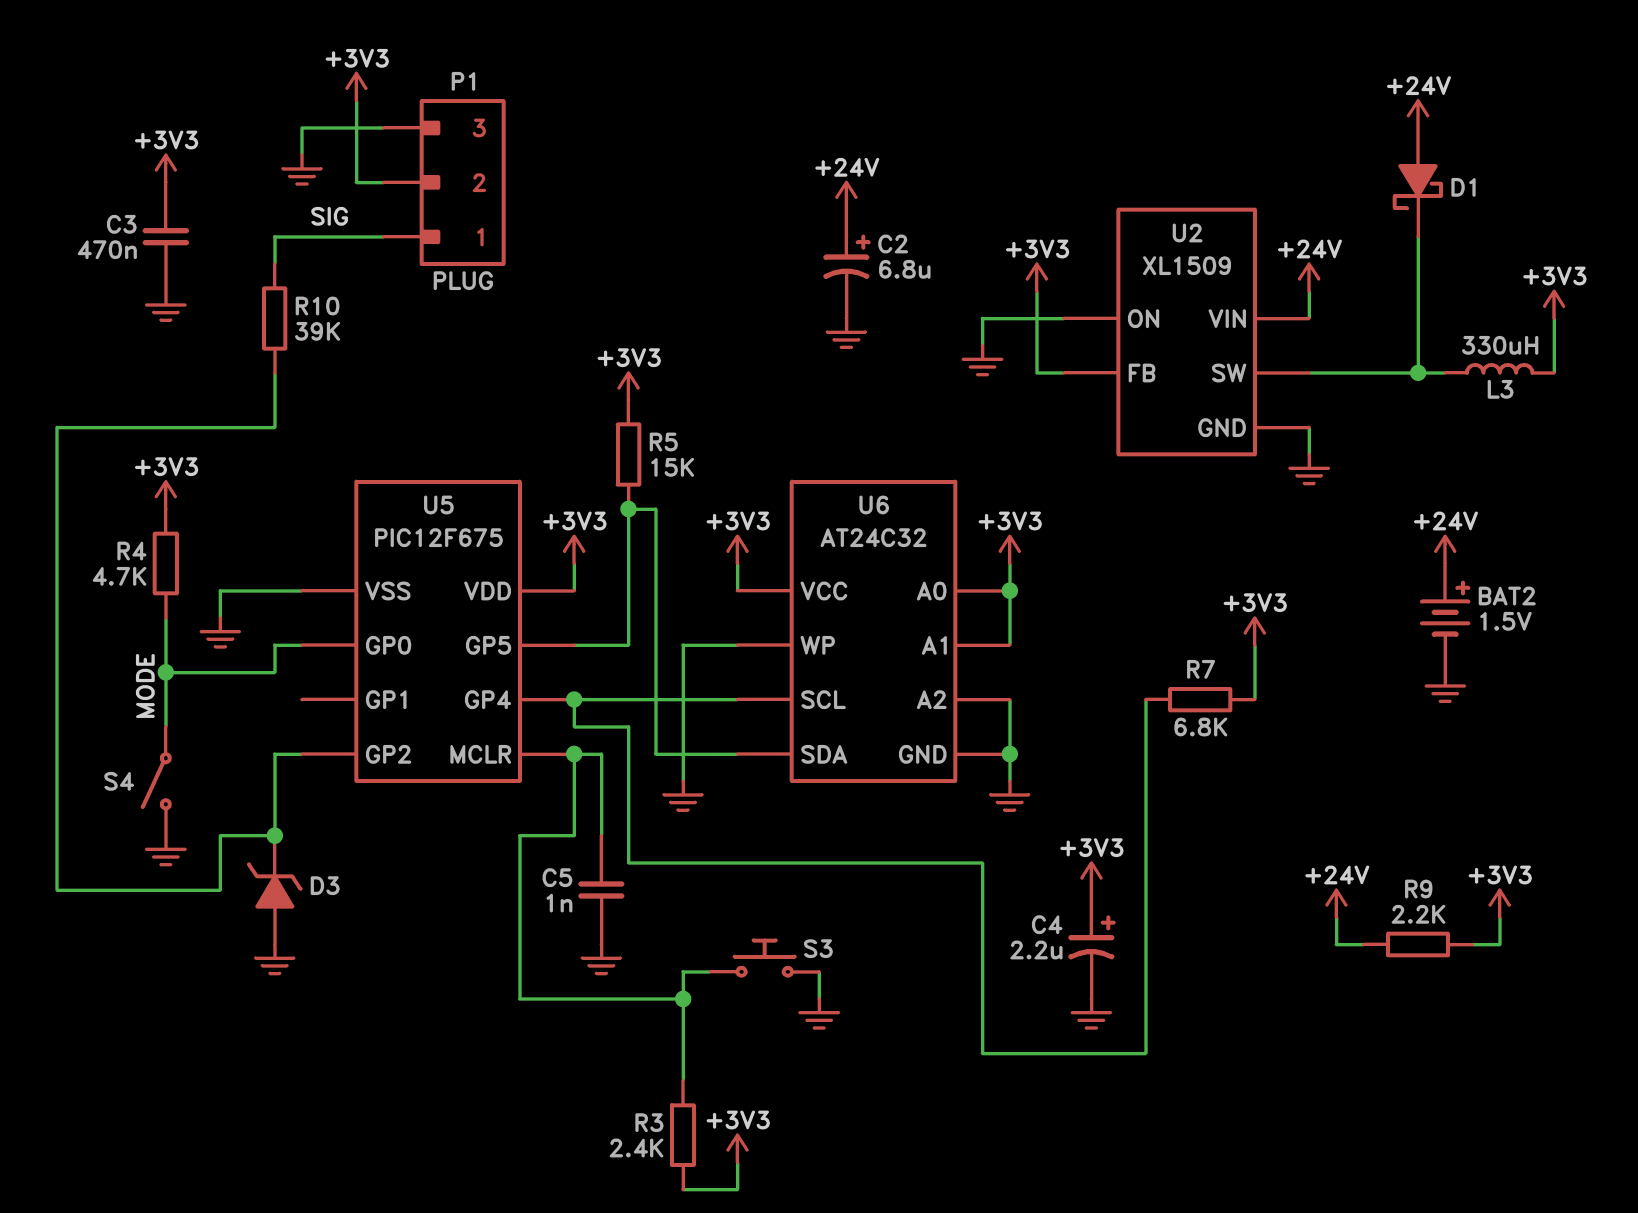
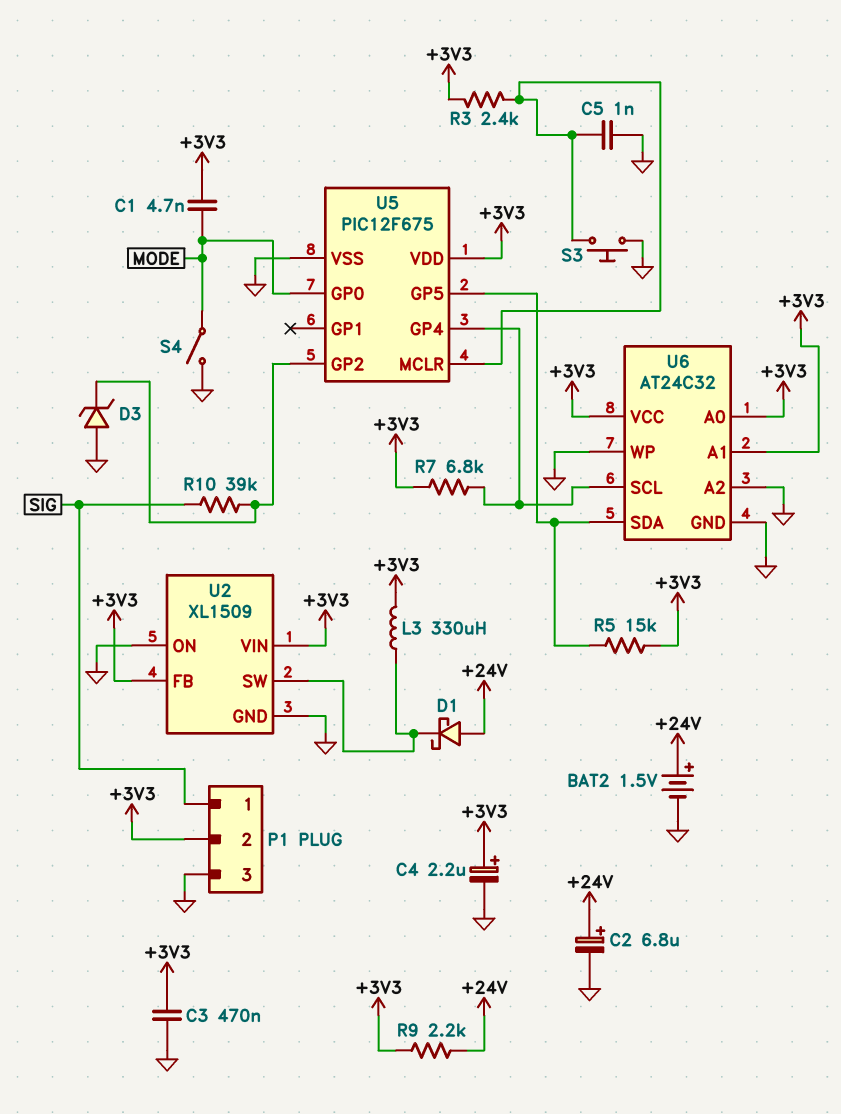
C1: none -> 4.7nF (+3V3, MODE)
R4: 4.7k (+3V3, MODE) -> none
U2 pin VIN: +24V -> +3V3

